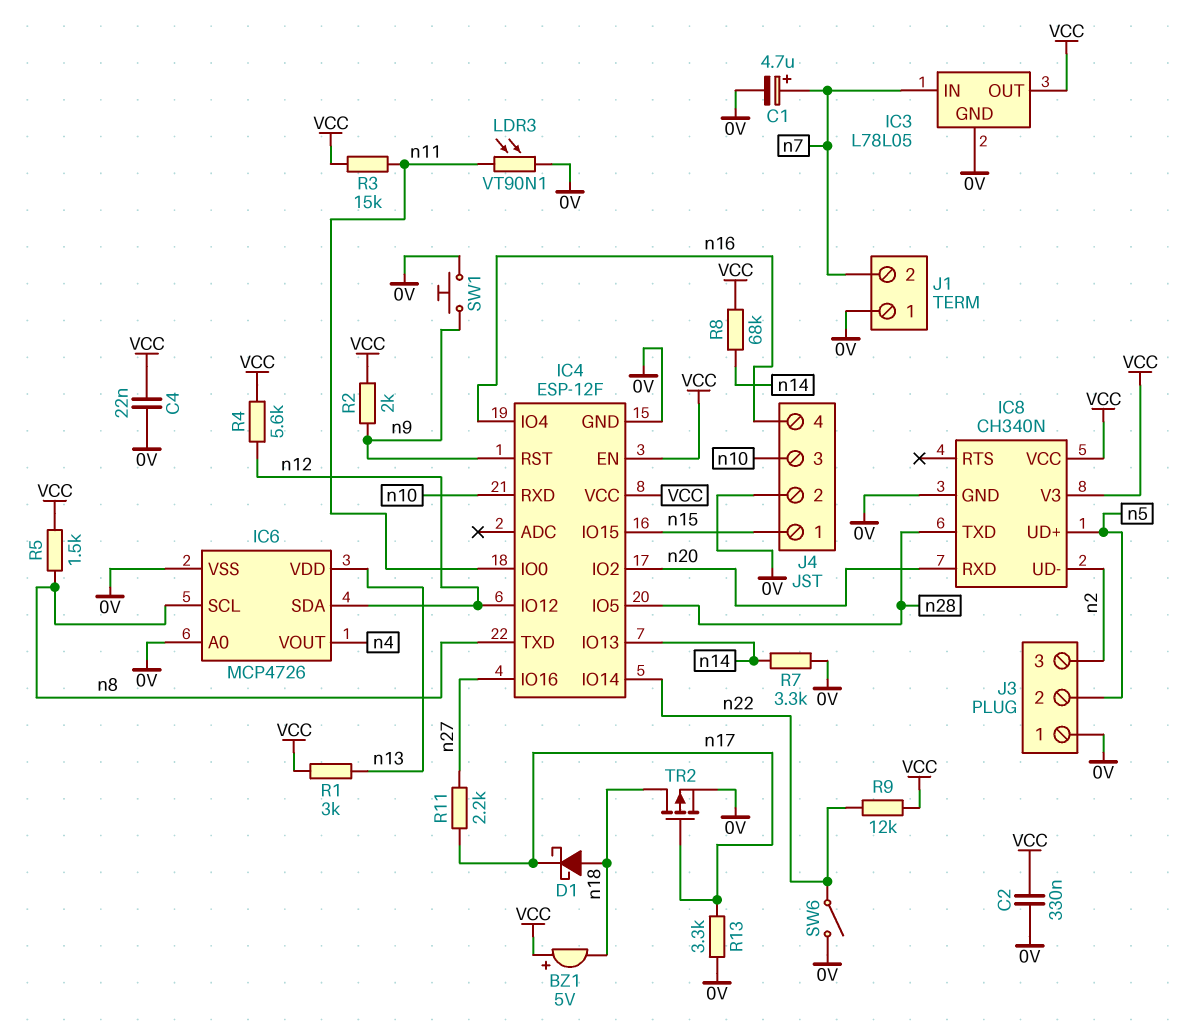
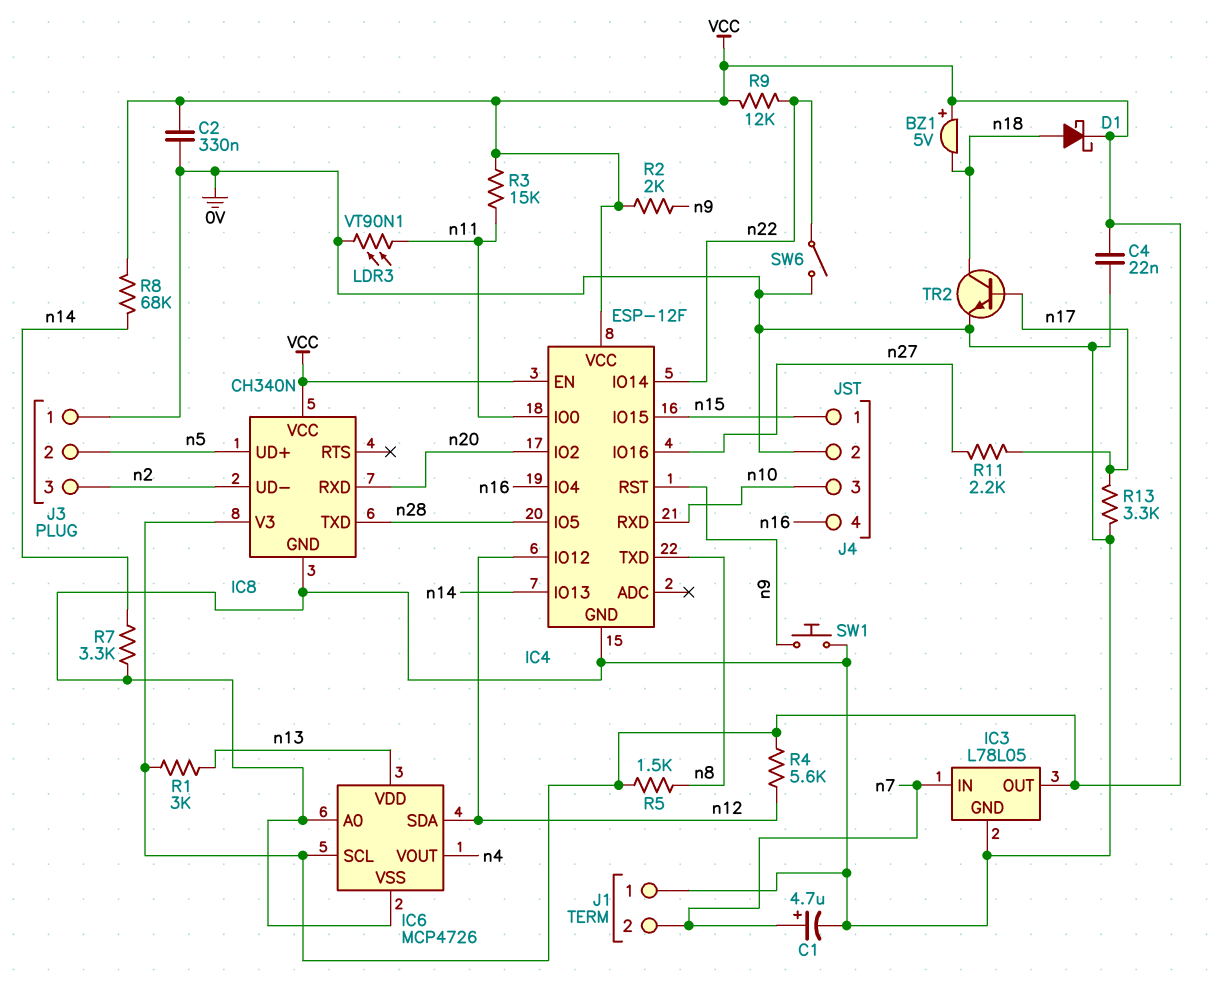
D1: schottky (A n18, K n17) -> schottky (A n18, K VCC)
IC6 pin SCL: n8 -> VCC
TR2: PMOS (G n17, D n18, S 0V) -> NPN (B n17, C n18, E 0V)

